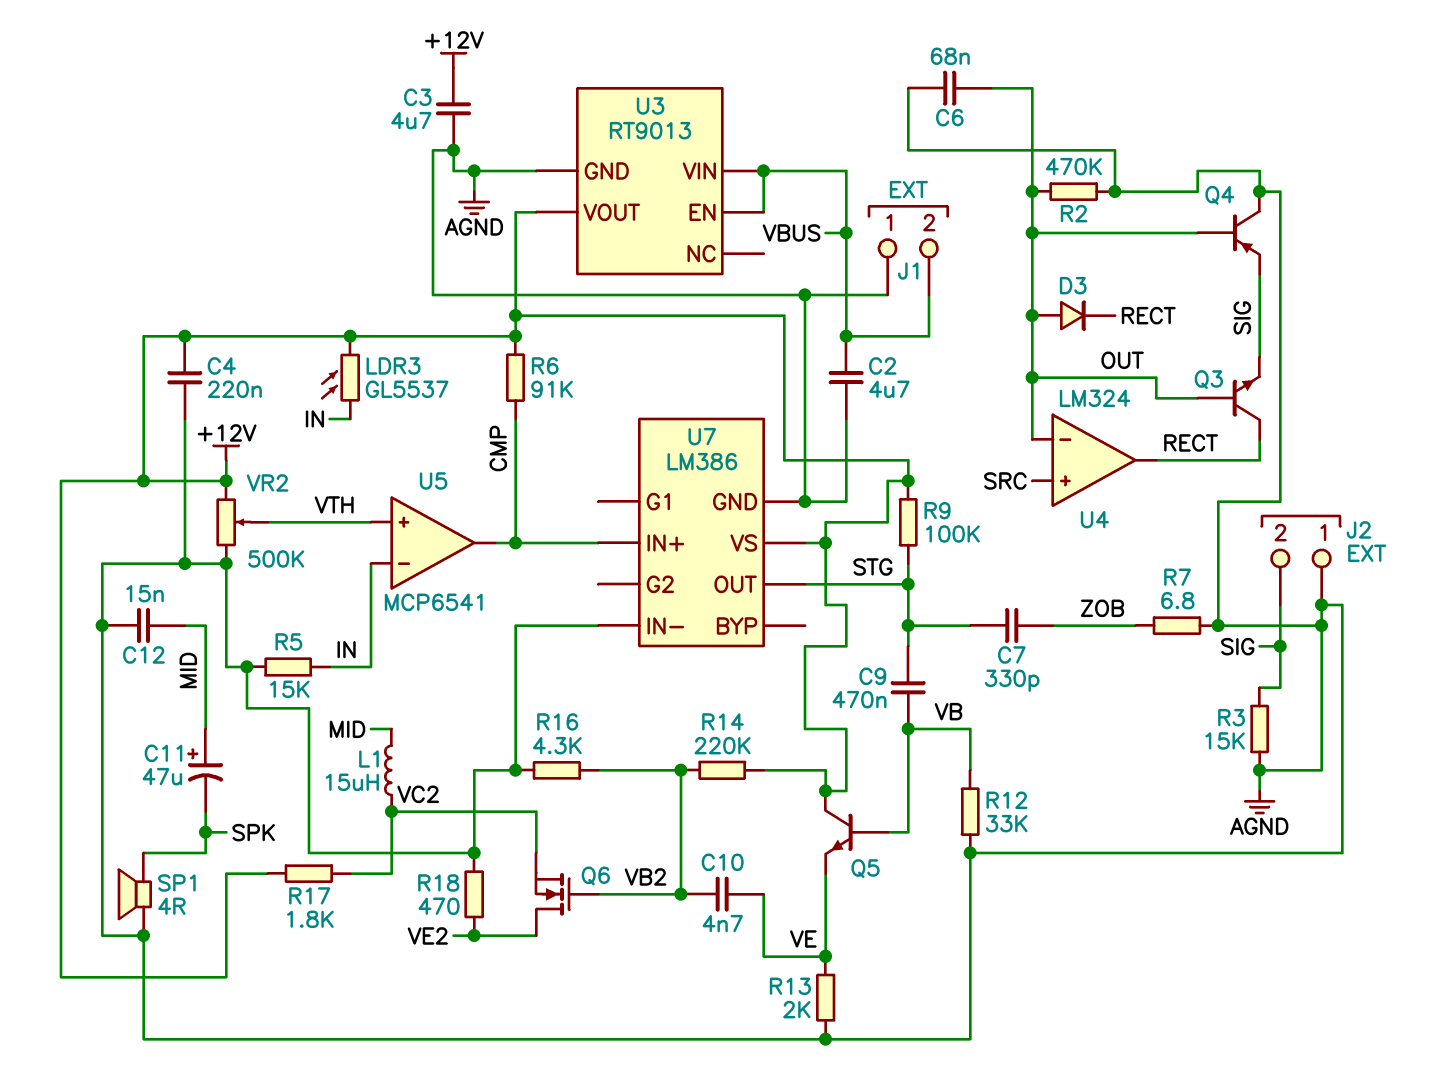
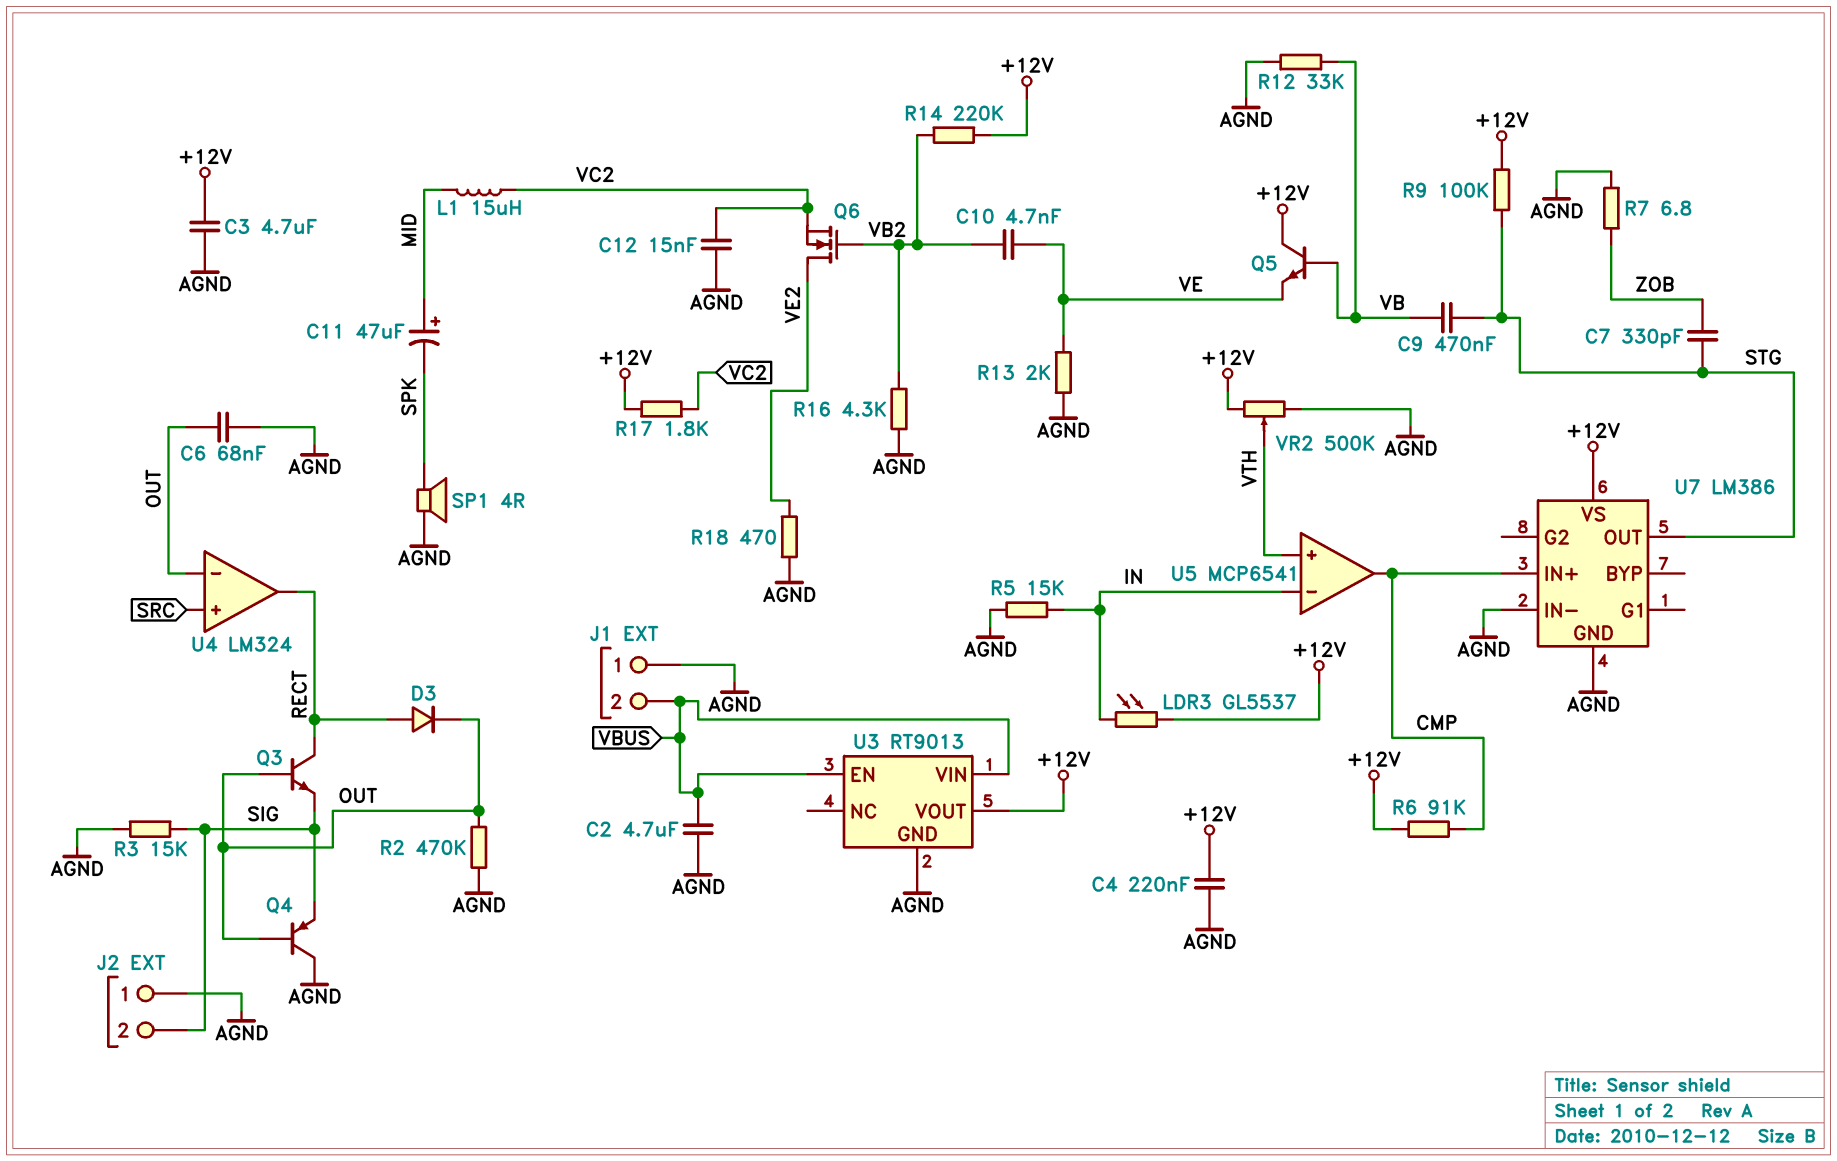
C12: 15nF (AGND, MID) -> 15nF (AGND, VC2)
D3: diode (A OUT, K RECT) -> diode (A RECT, K OUT)

